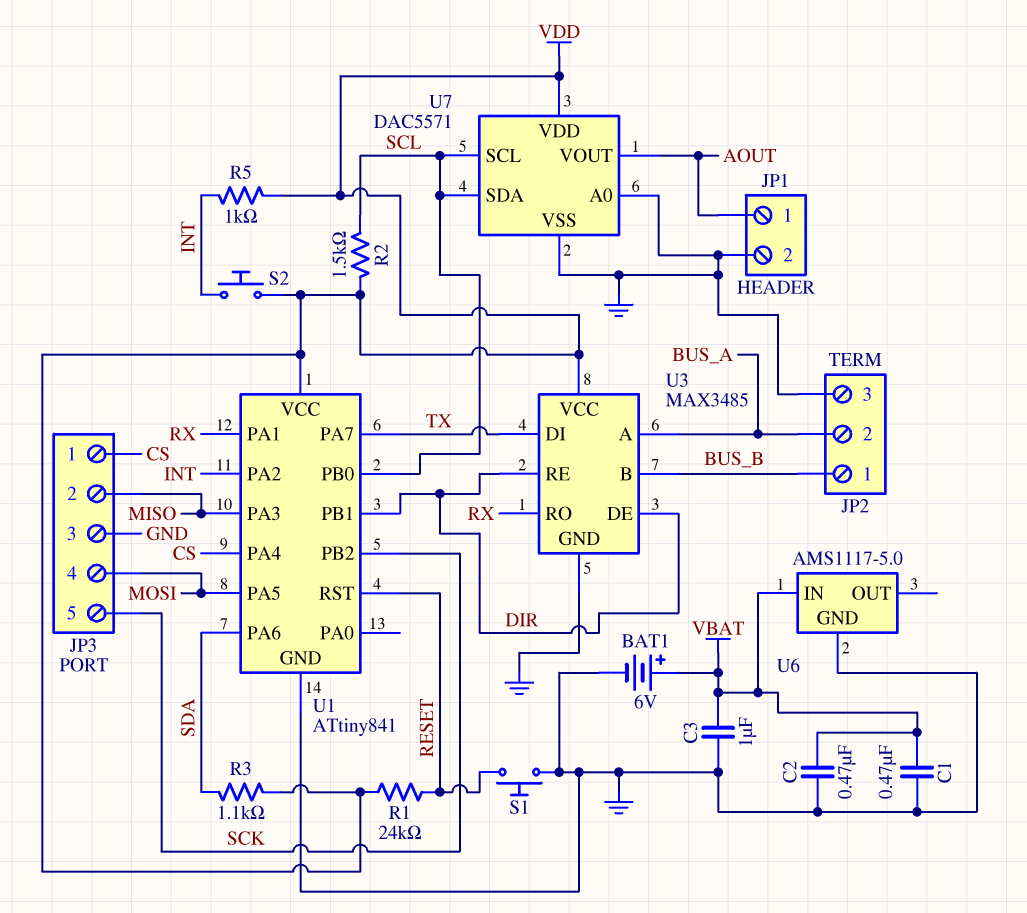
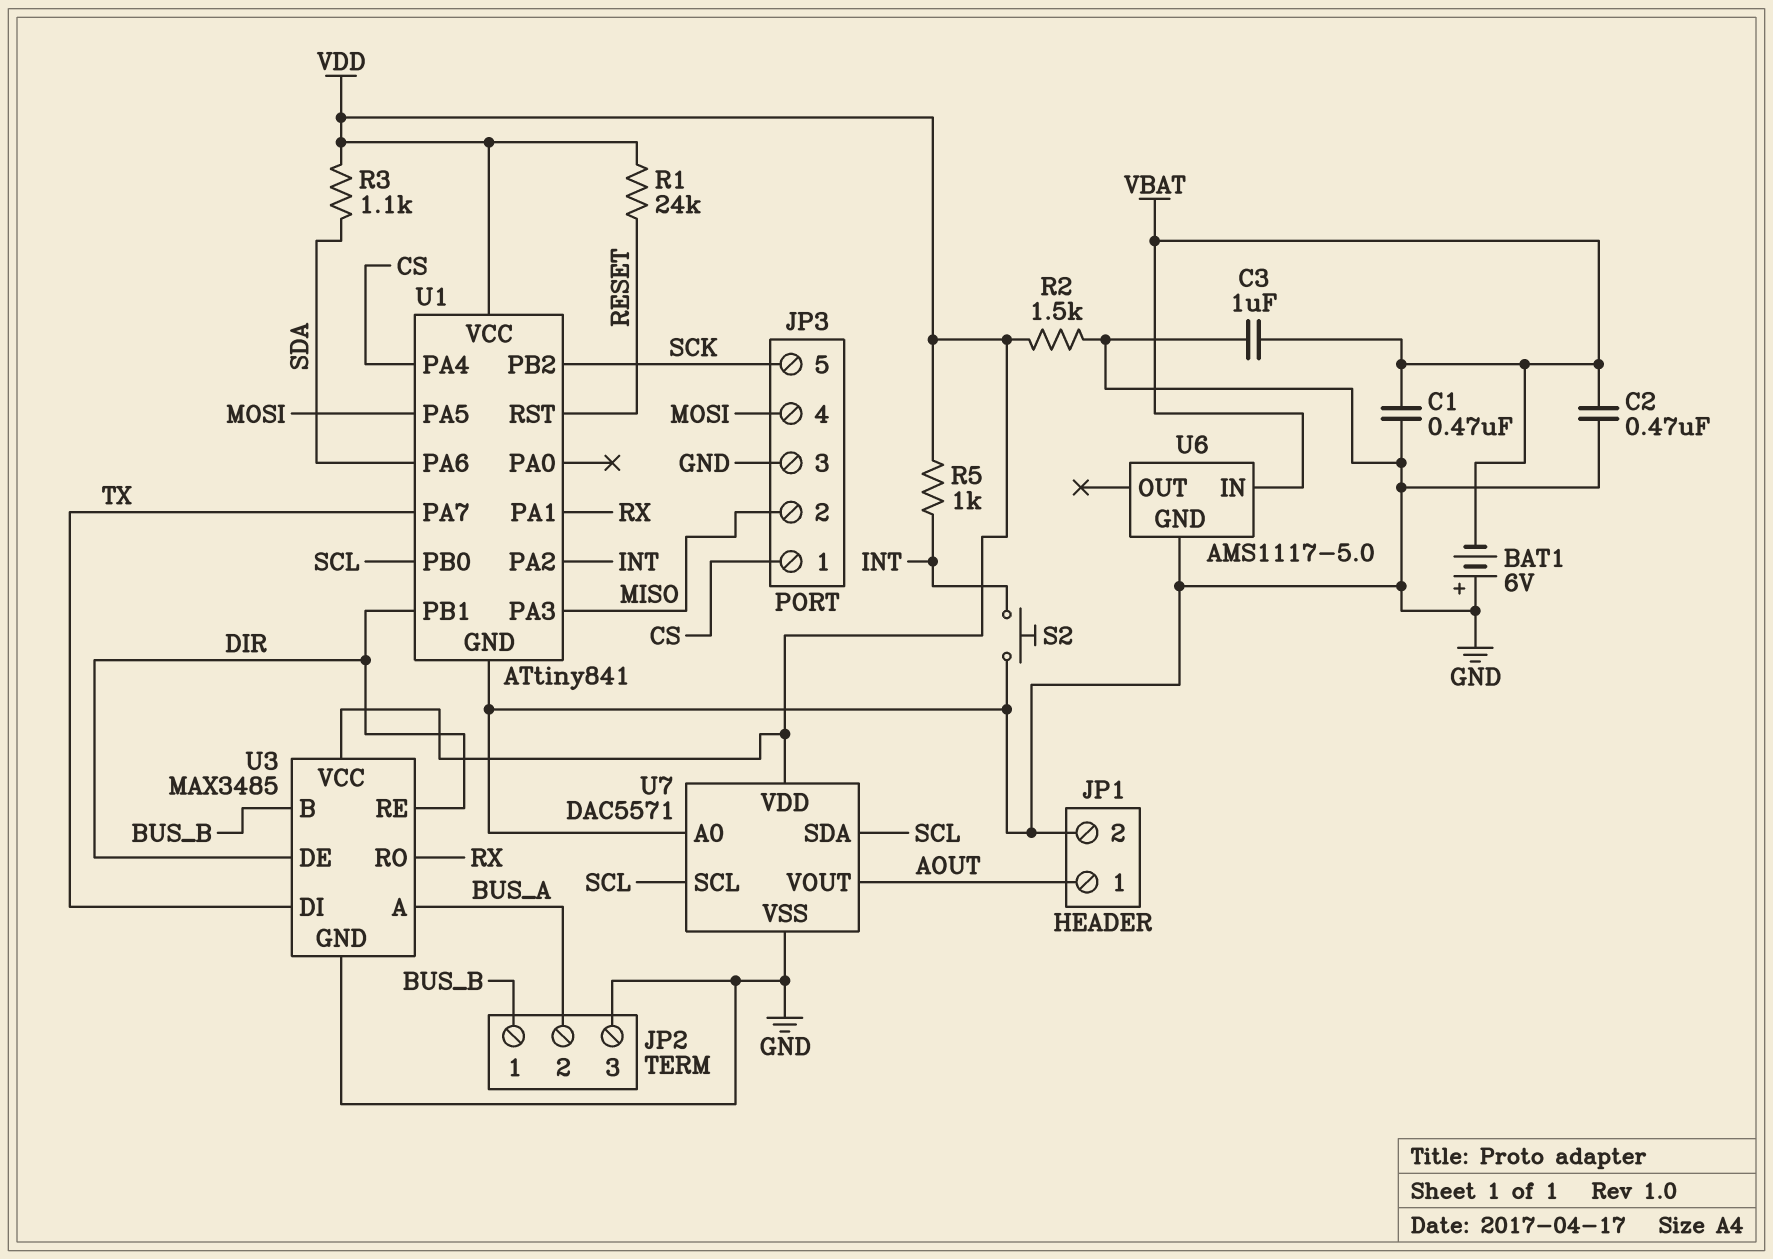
BAT1: 6V (plus VBAT, minus GND) -> 6V (plus GND, minus VBAT)
R2: 1.5k (SCL, VDD) -> 1.5k (GND, VDD)
S1: button (GND, RESET) -> none
S2: button (INT, VDD) -> button (GND, INT)

